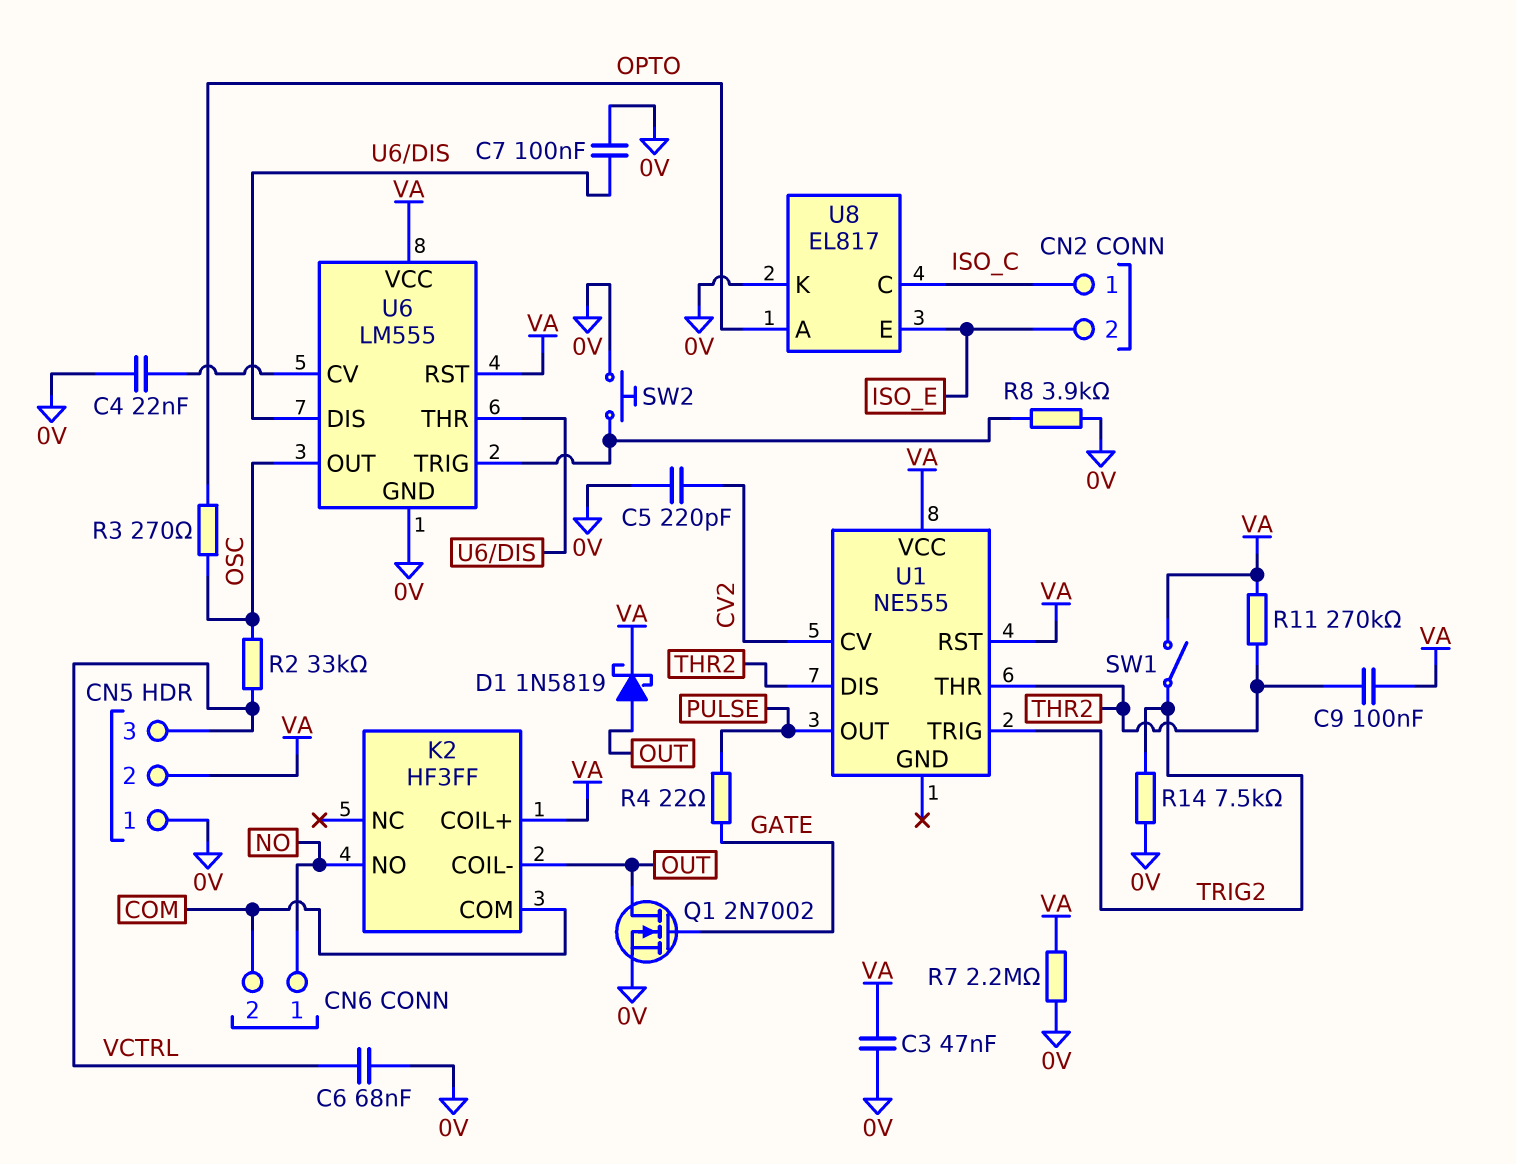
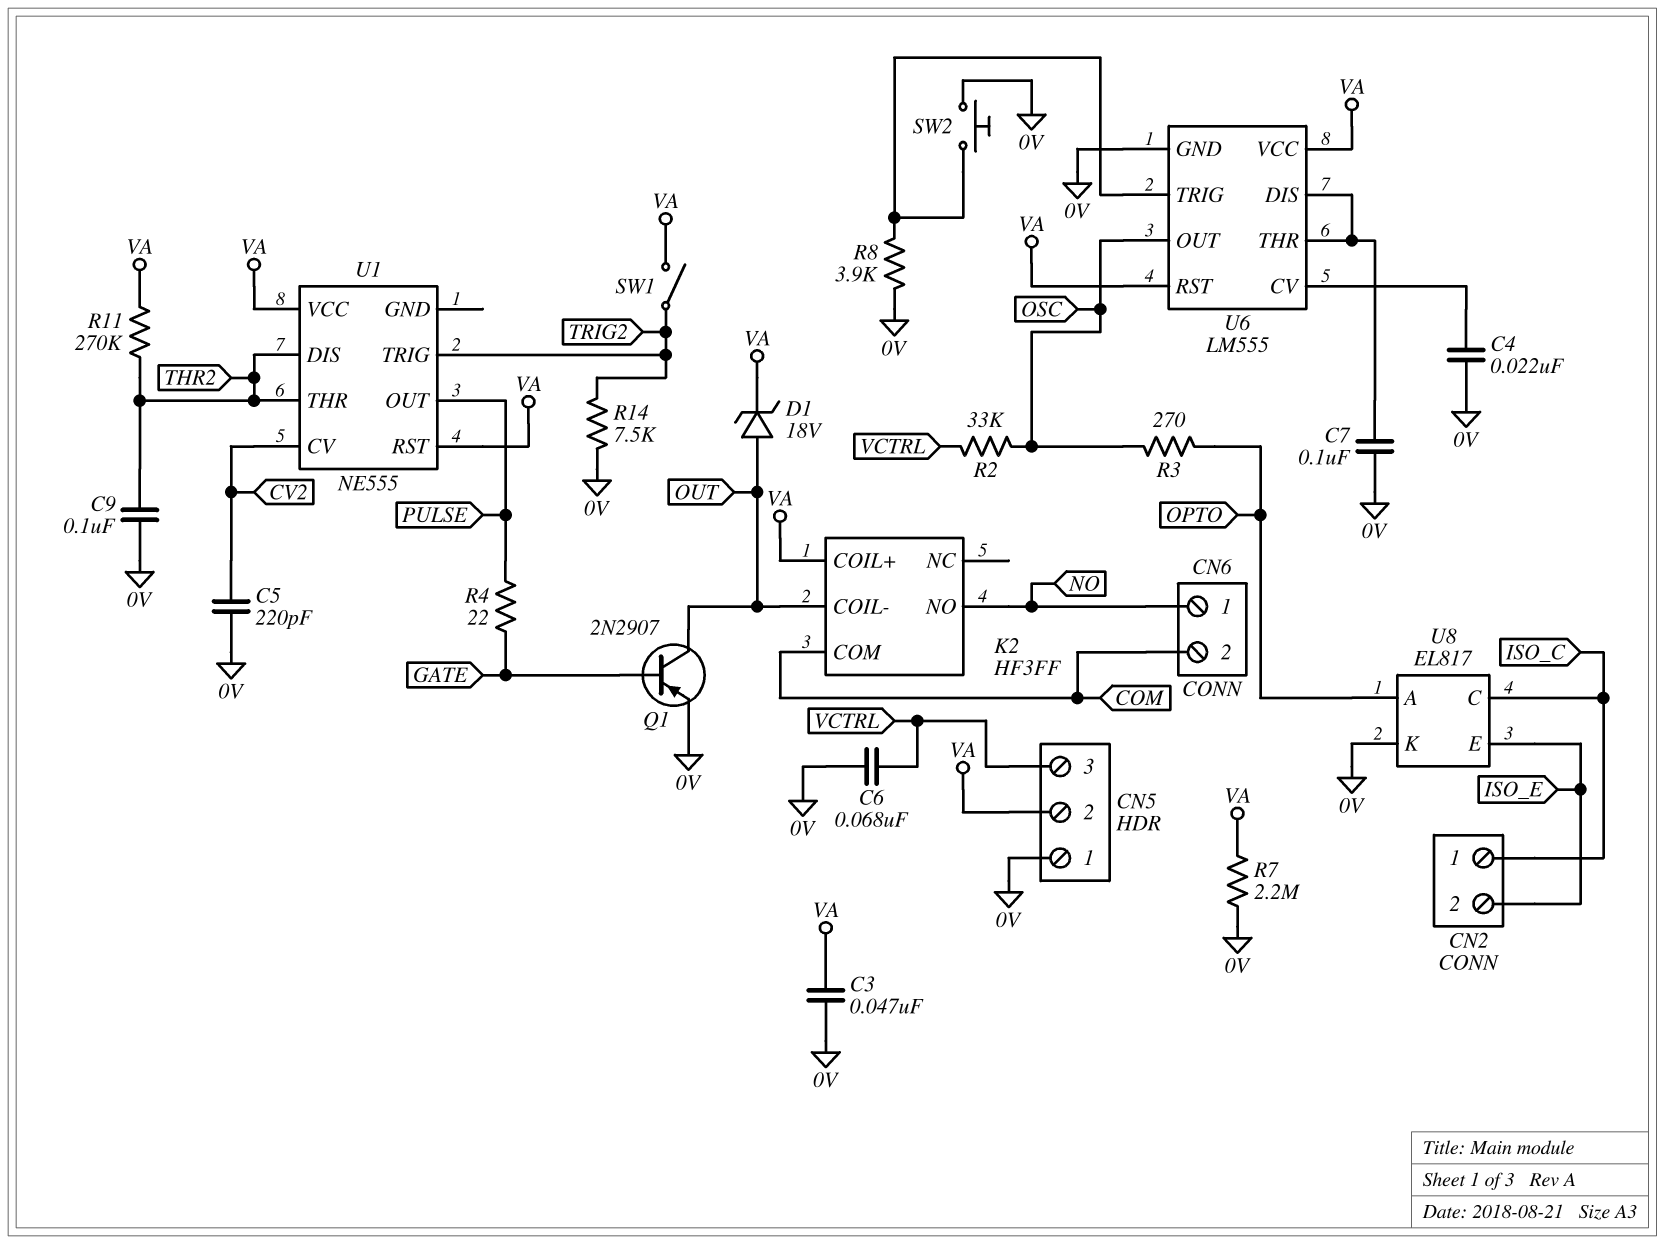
C9: 100nF (THR2, VA) -> 100nF (0V, THR2)
D1: schottky 1N5819 (A OUT, K VA) -> zener 18V (A OUT, K VA)
Q1: NMOS 2N7002 (G GATE, D OUT, S 0V) -> PNP 2N2907 (B GATE, C OUT, E 0V)

